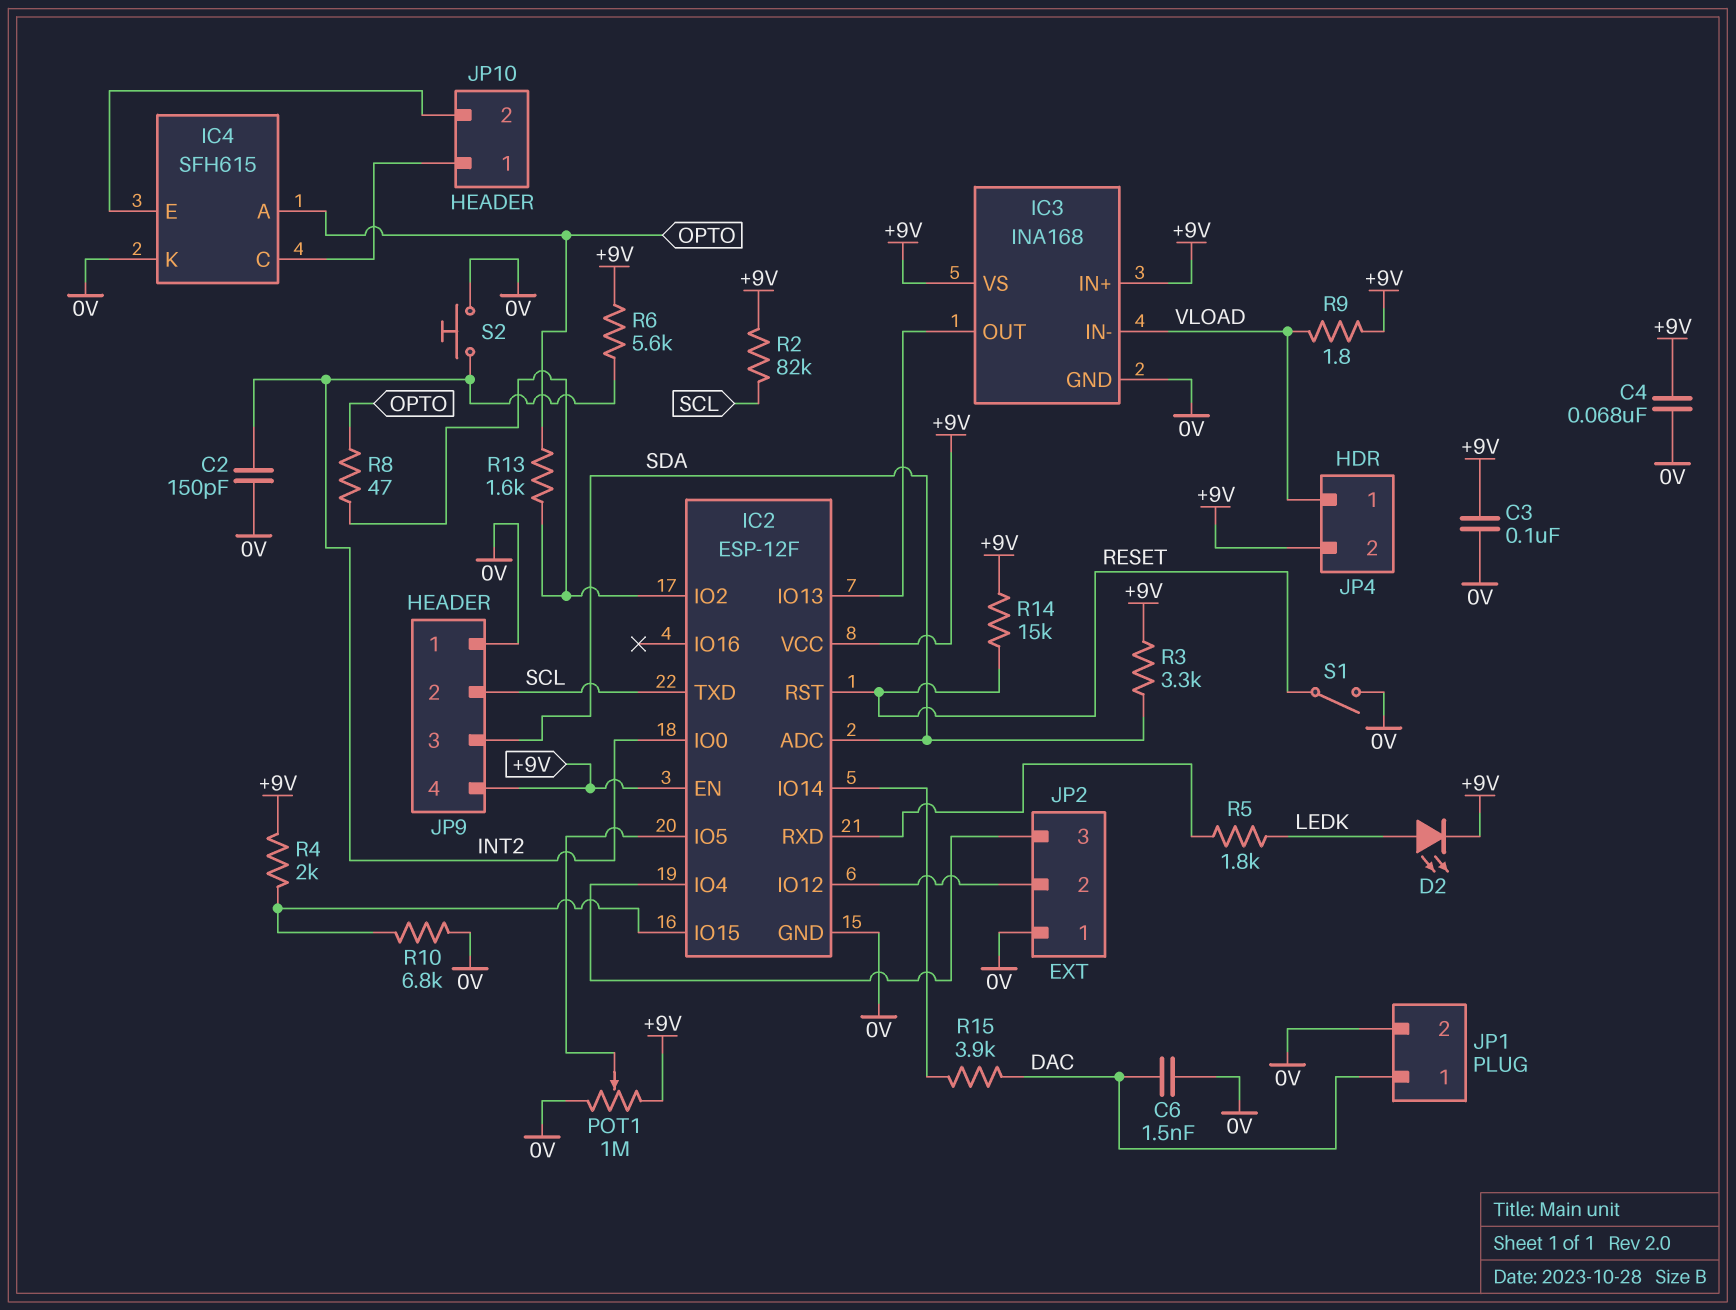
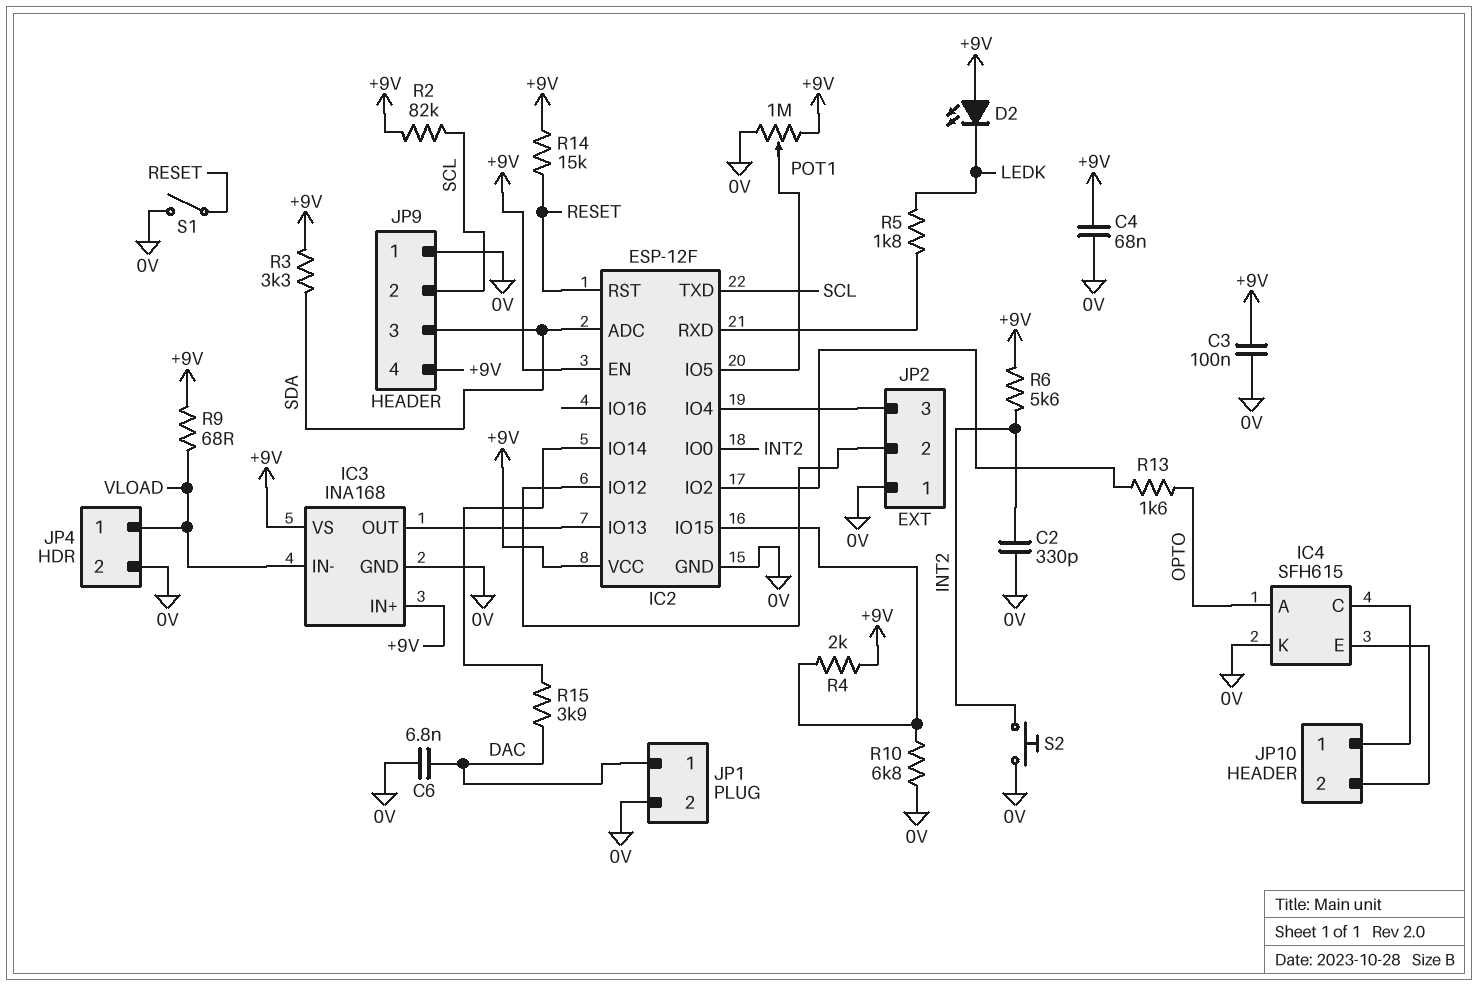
C2: 150pF (0V, INT2) -> 330pF (0V, INT2)
C6: 1.5nF (0V, DAC) -> 6.8nF (0V, DAC)
D2: LED (A LEDK, K +9V) -> LED (A +9V, K LEDK)
JP4 pin 2: +9V -> 0V
R8: 47 (IC2/IO2, OPTO) -> none
R9: 1.8 (+9V, VLOAD) -> 68 (+9V, VLOAD)

